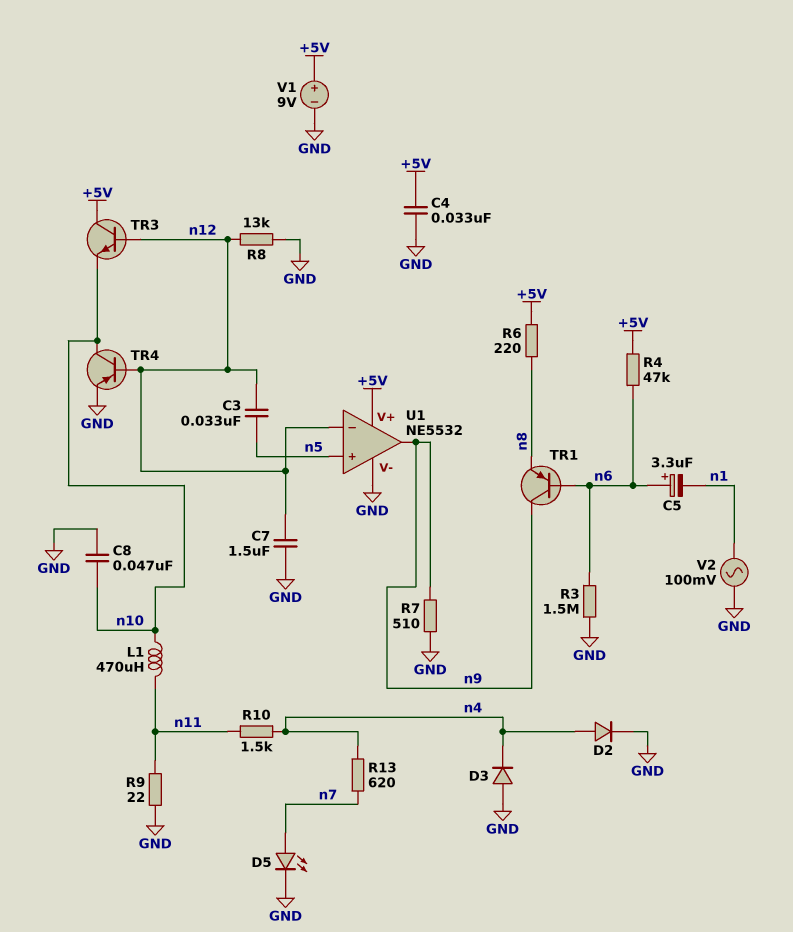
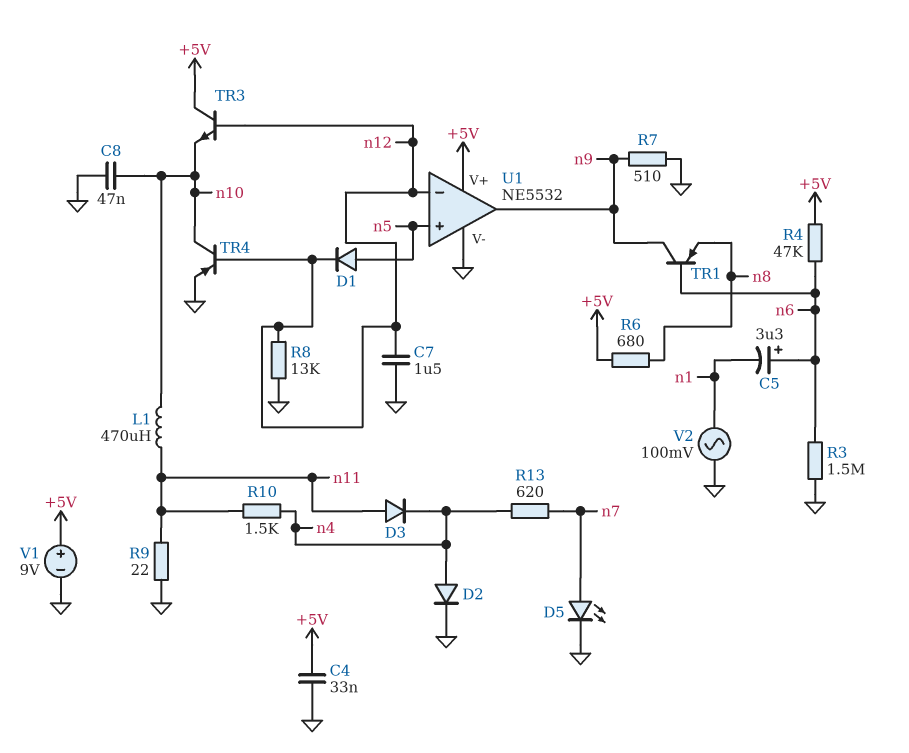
C3: 33nF (n5, n12) -> none
D1: none -> diode (A n5, K n12)
D3: diode (A GND, K n4) -> diode (A n11, K n4)
R6: 220 (+5V, n8) -> 680 (+5V, n8)

